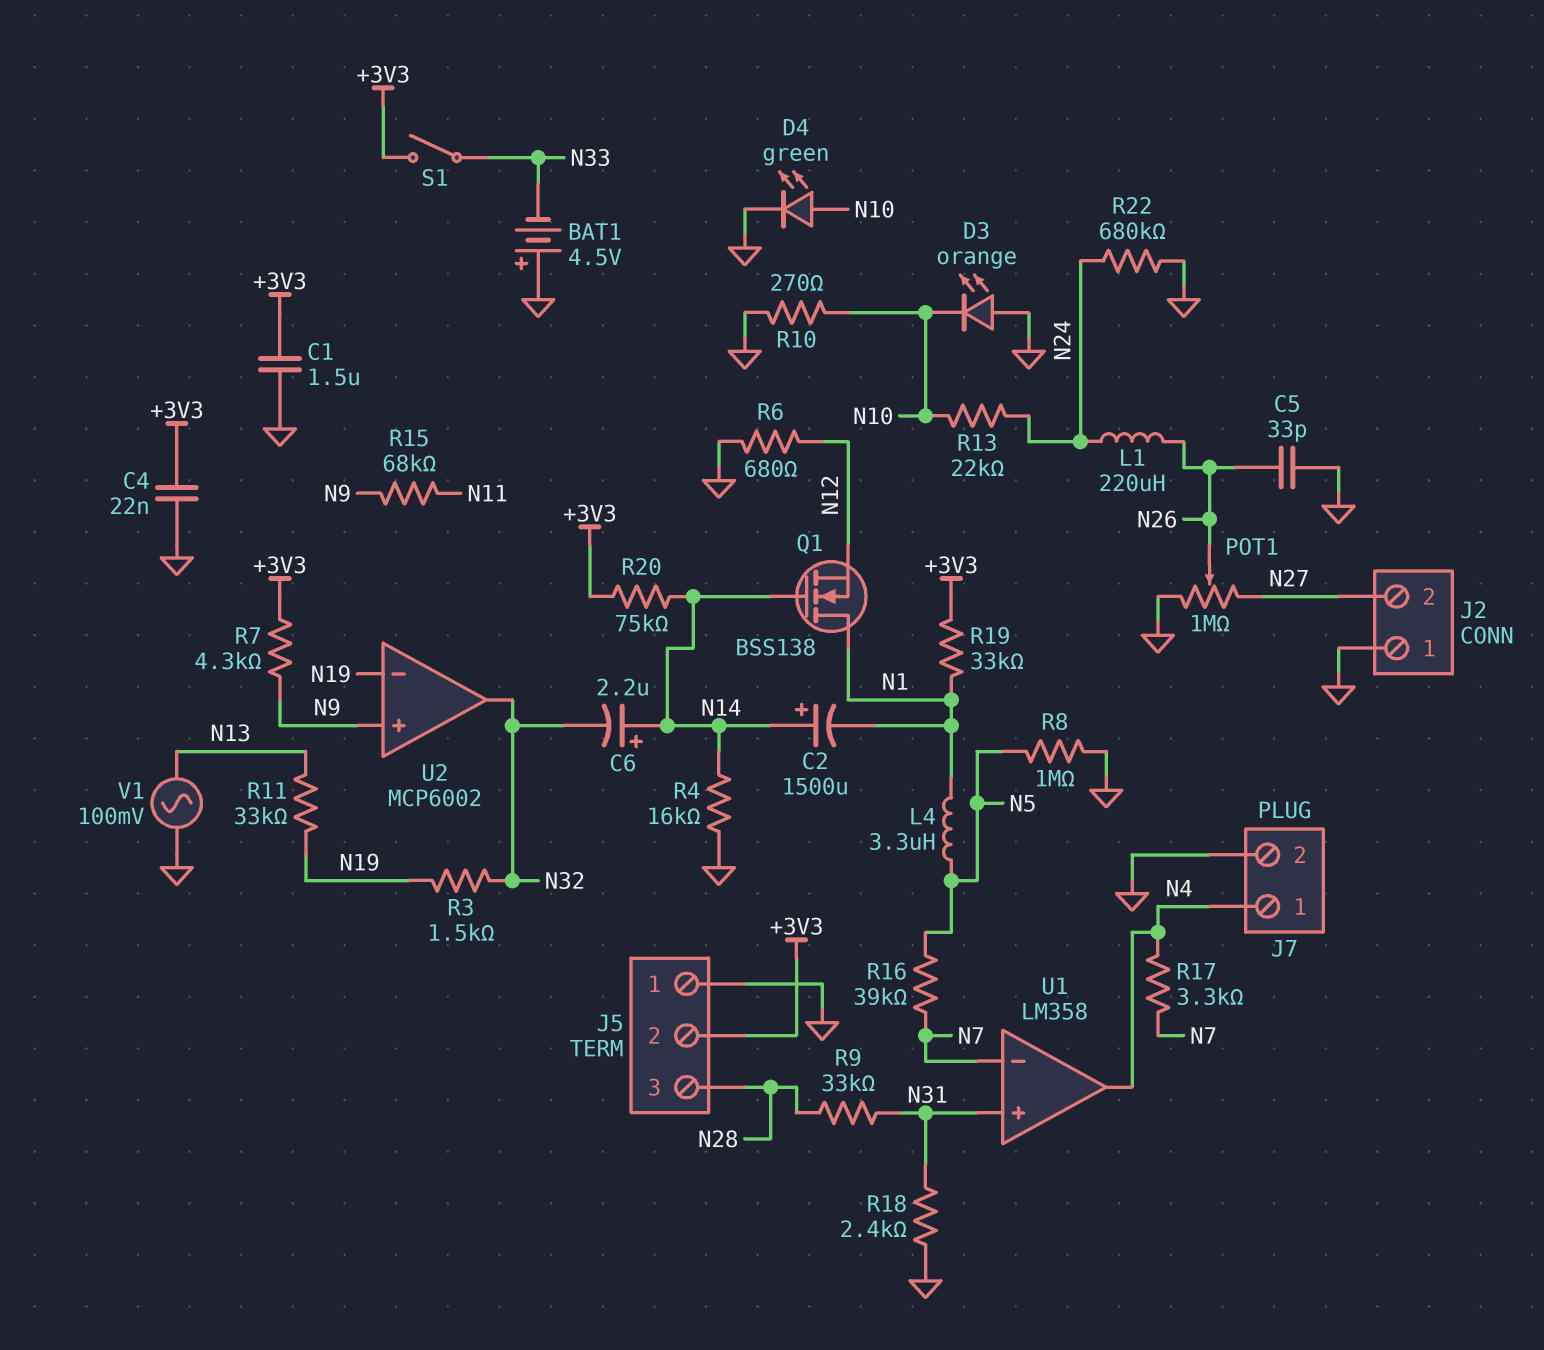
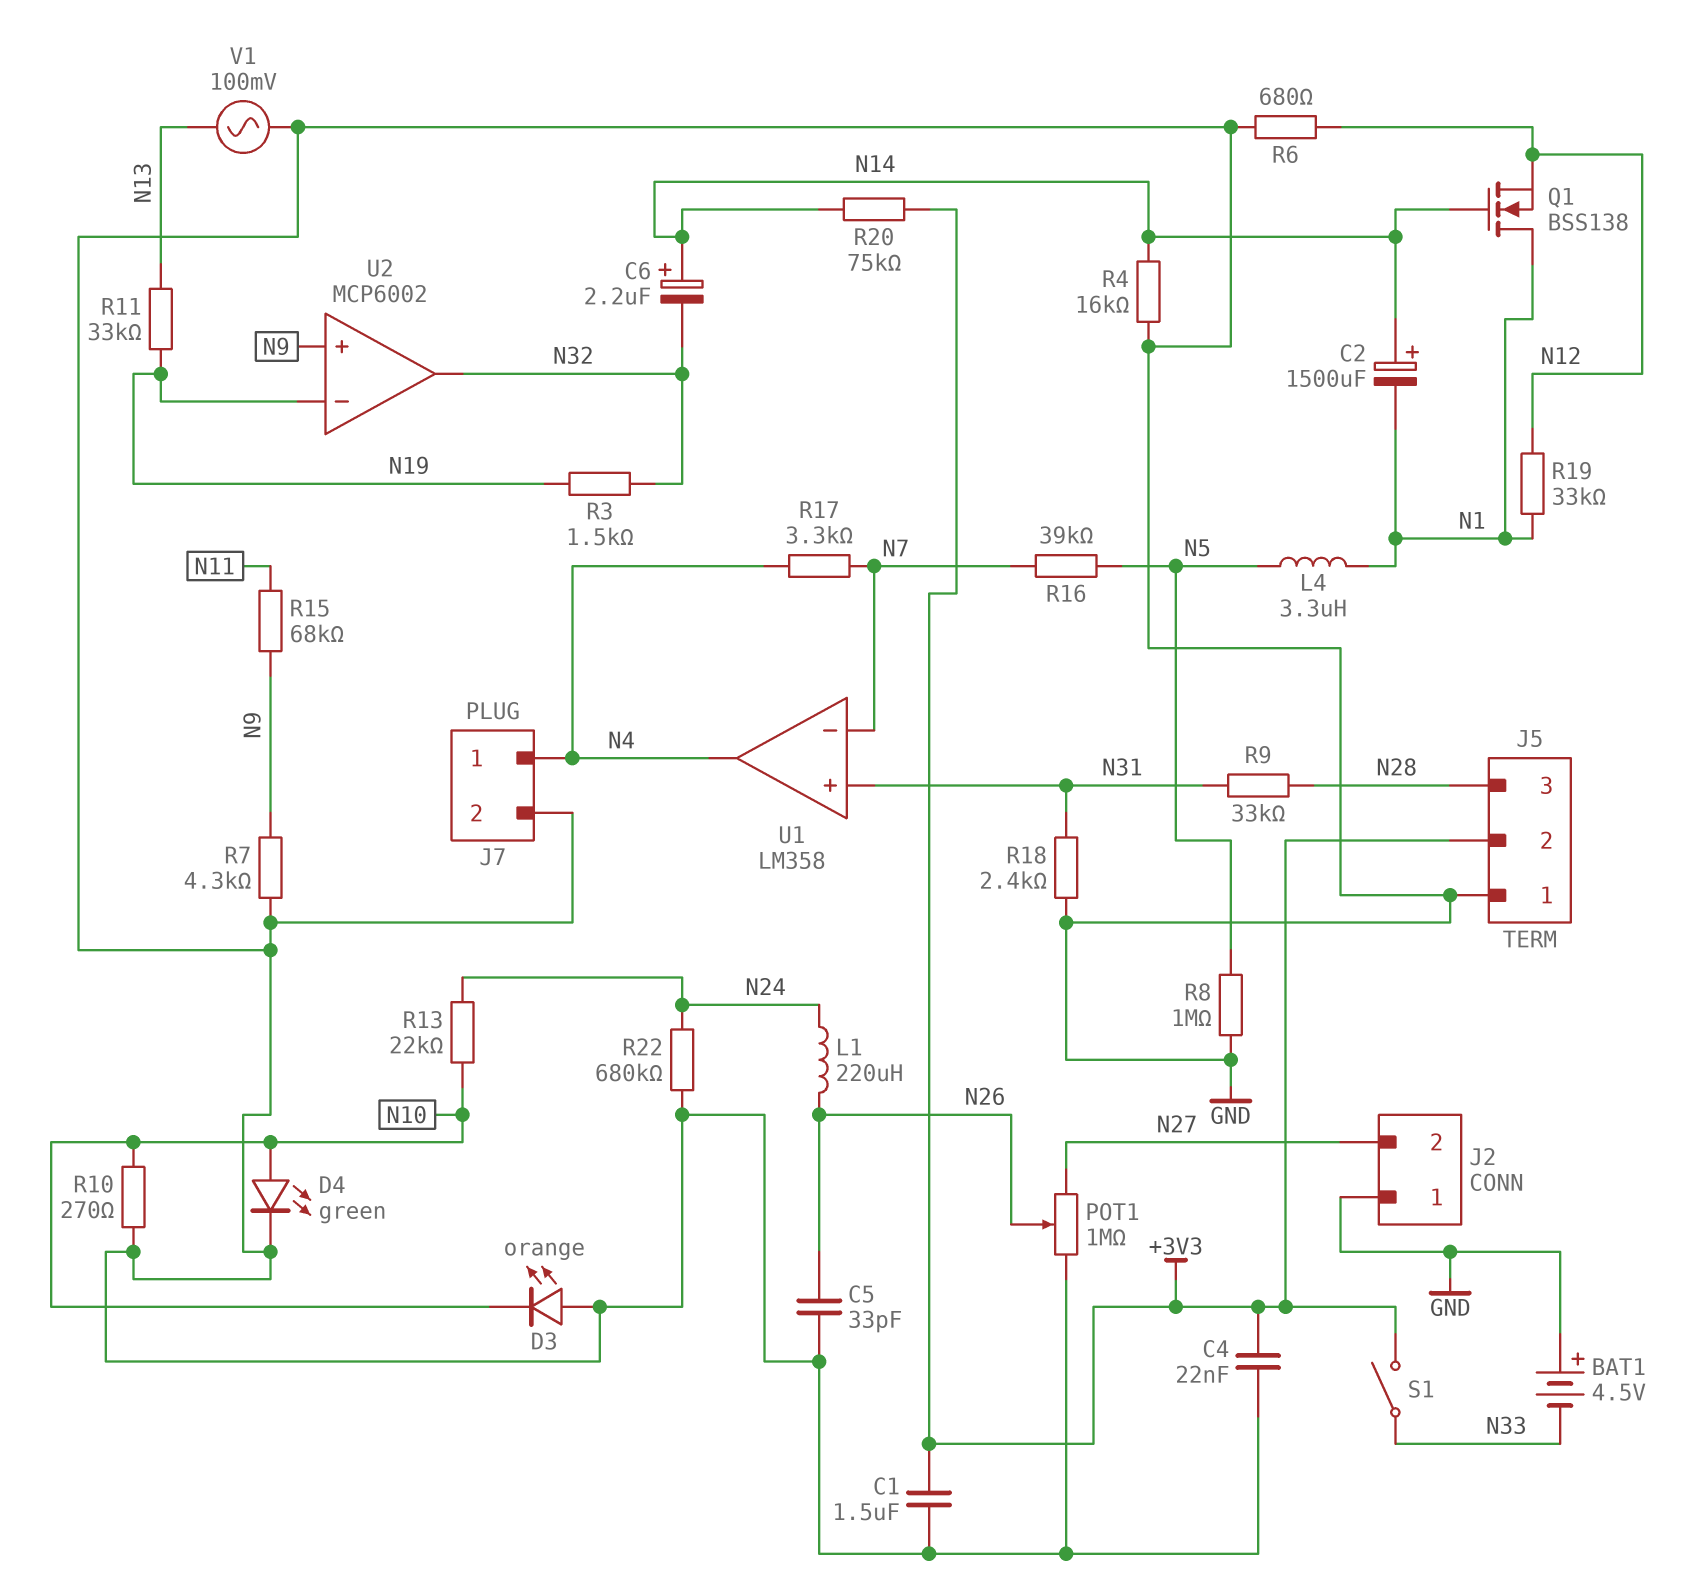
R7: 4.3k (+3V3, N9) -> 4.3k (GND, N9)
R19: 33k (+3V3, N1) -> 33k (N1, N12)

